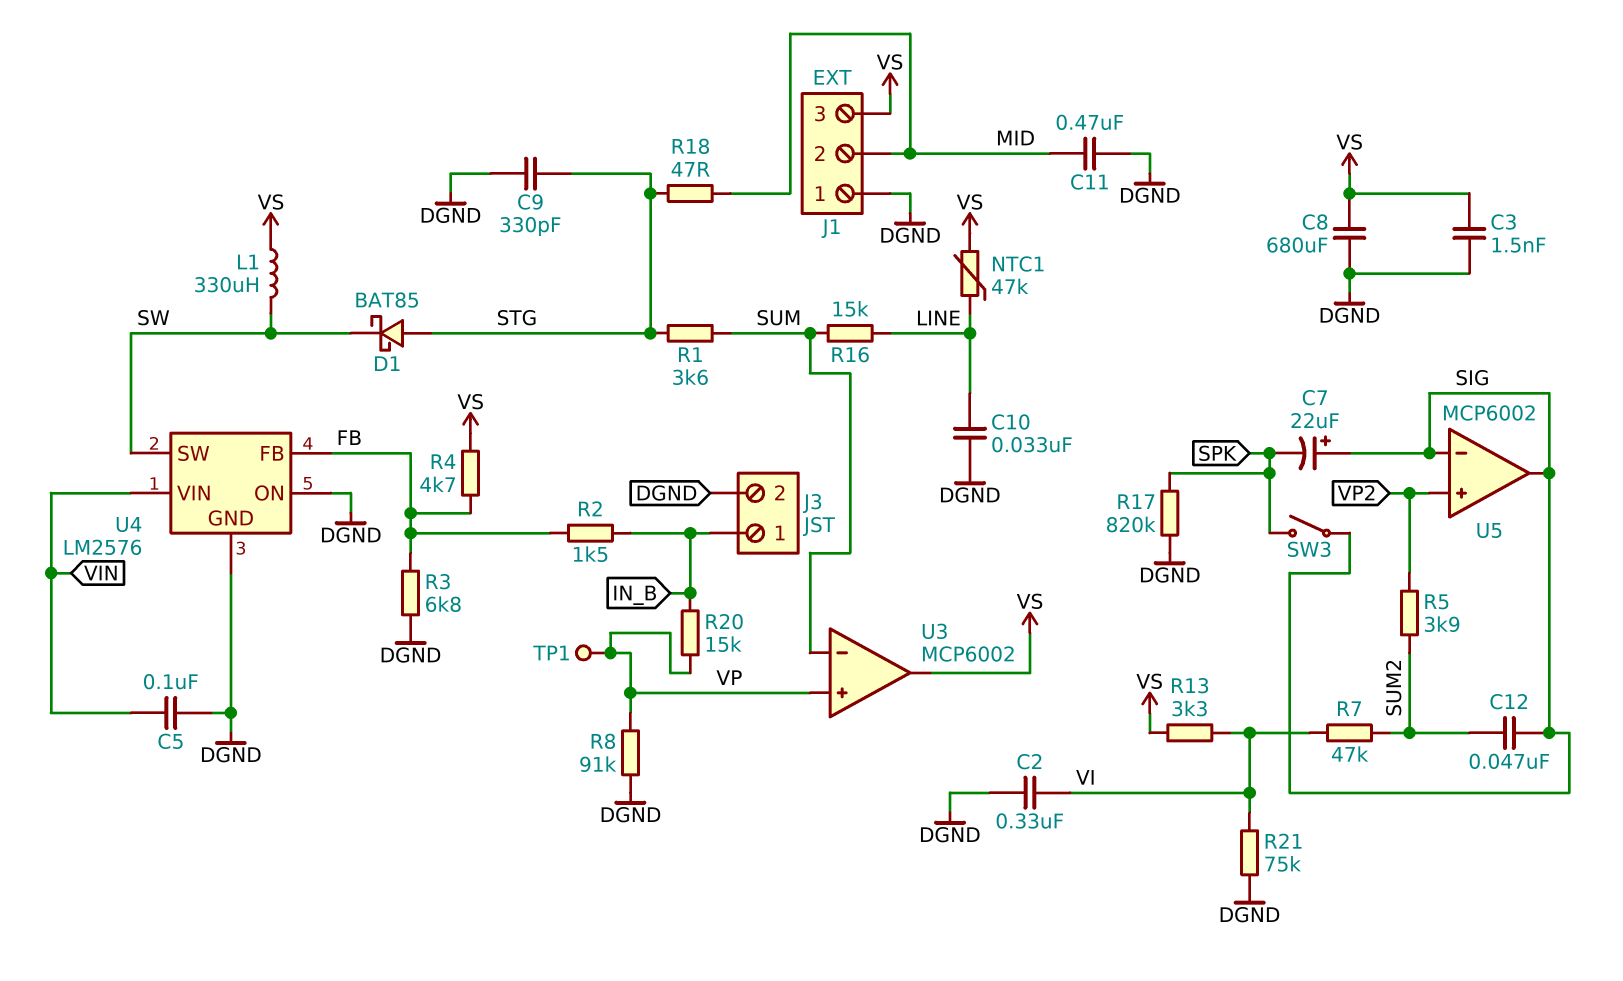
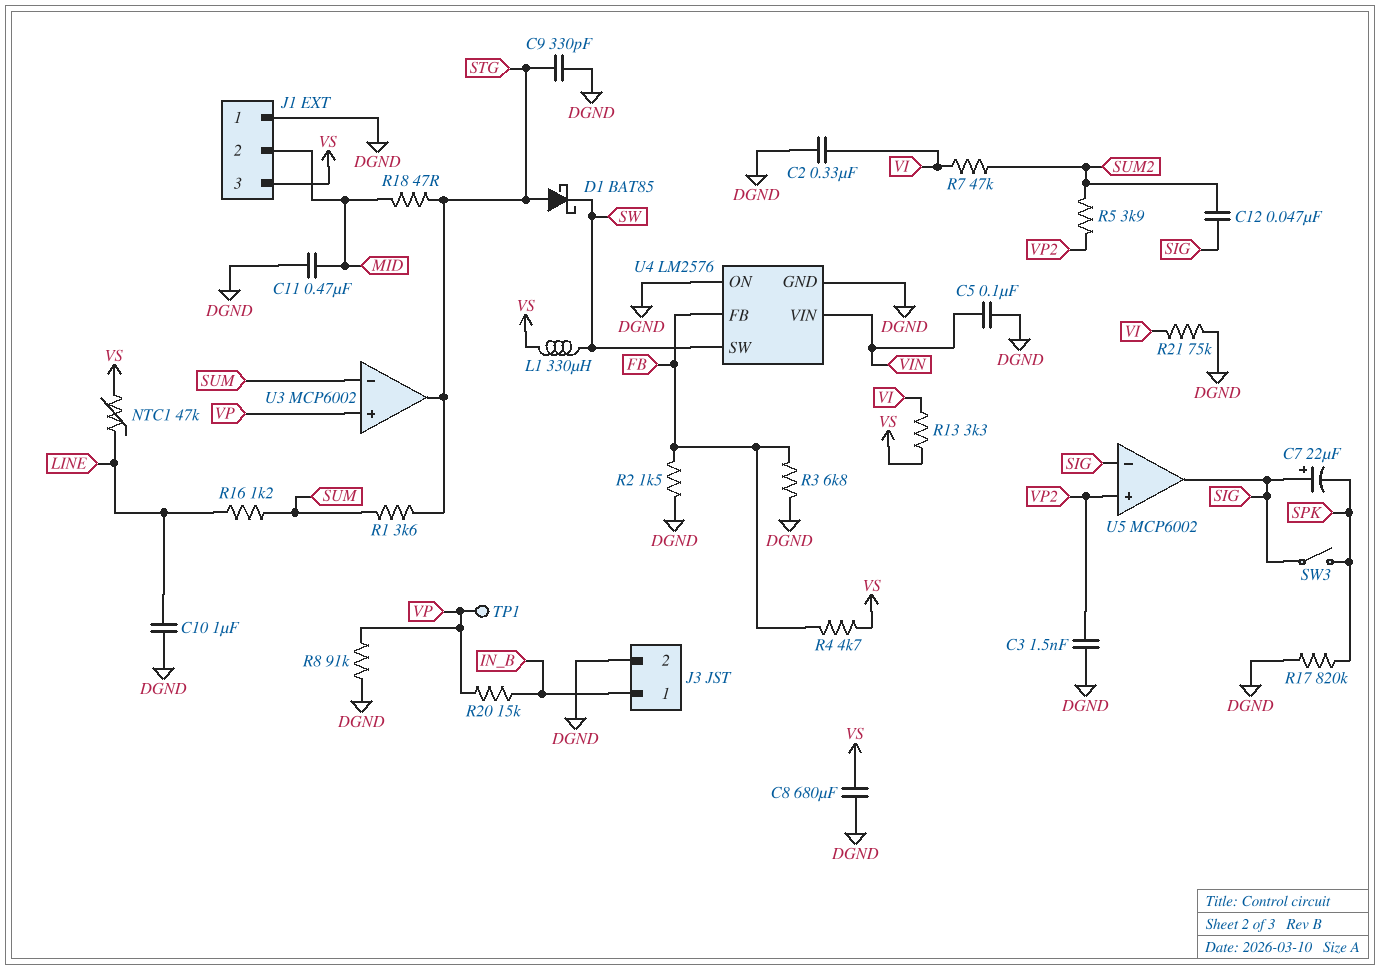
C3: 1.5nF (DGND, VS) -> 1.5nF (DGND, VP2)
C10: 33nF (DGND, LINE) -> 1uF (DGND, LINE)
R2: 1.5k (FB, IN_B) -> 1.5k (DGND, FB)
R16: 15k (LINE, SUM) -> 1.2k (LINE, SUM)
U3 pin out: VS -> STG

